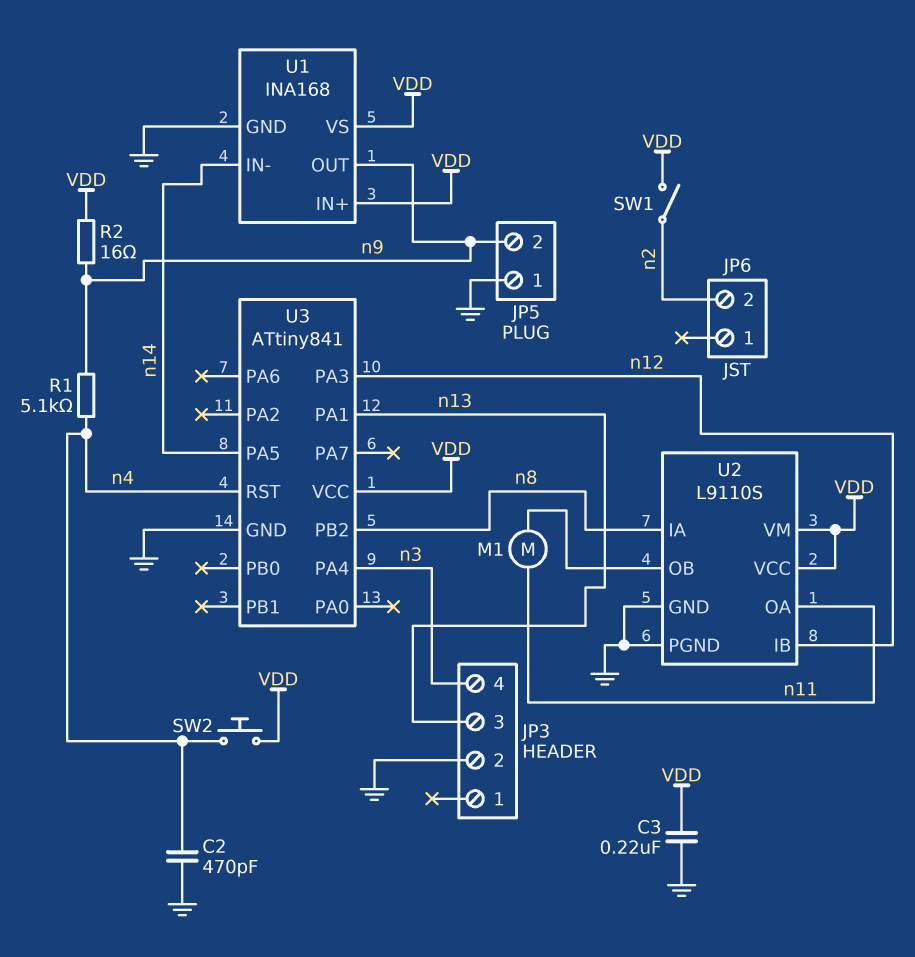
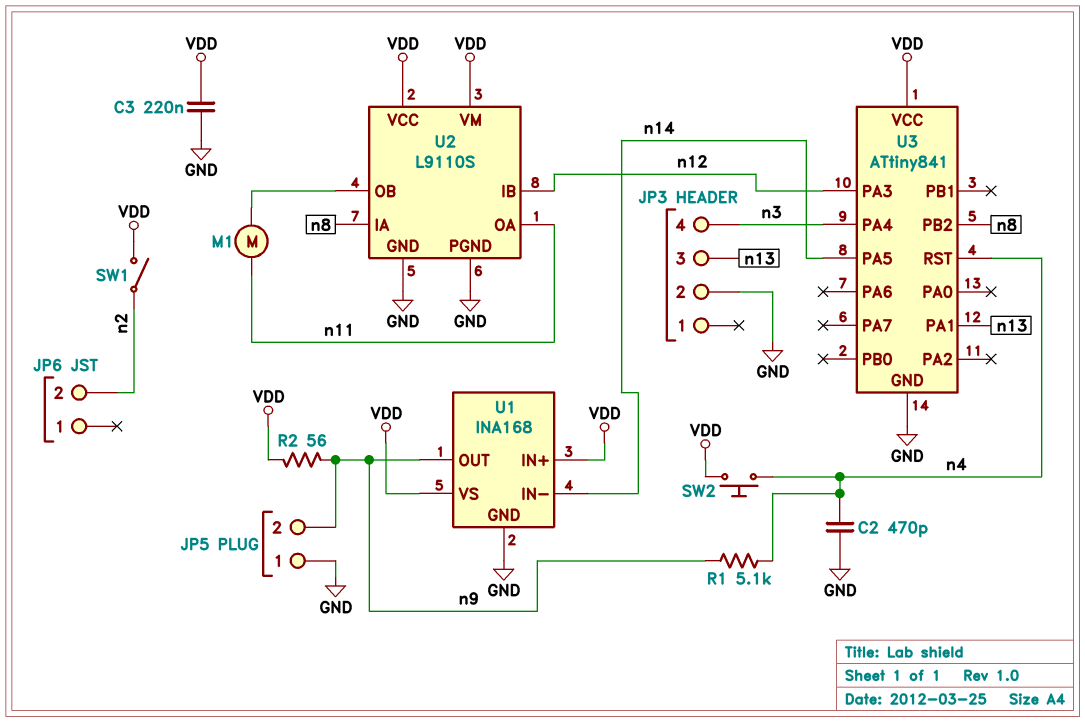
R2: 16 (VDD, n9) -> 56 (VDD, n9)

